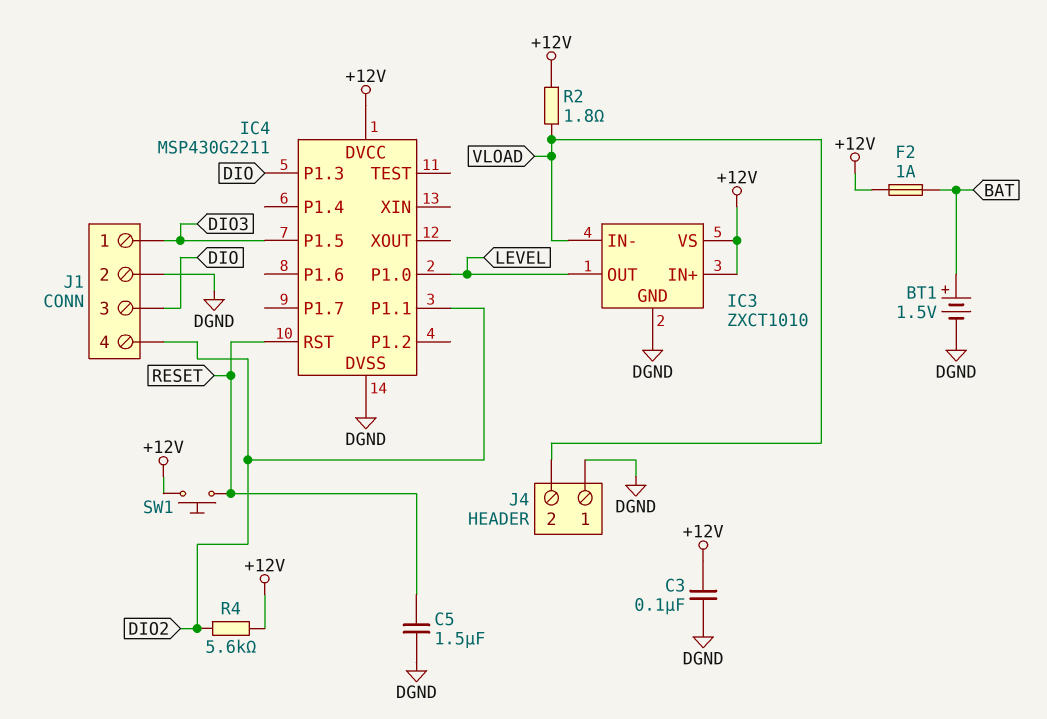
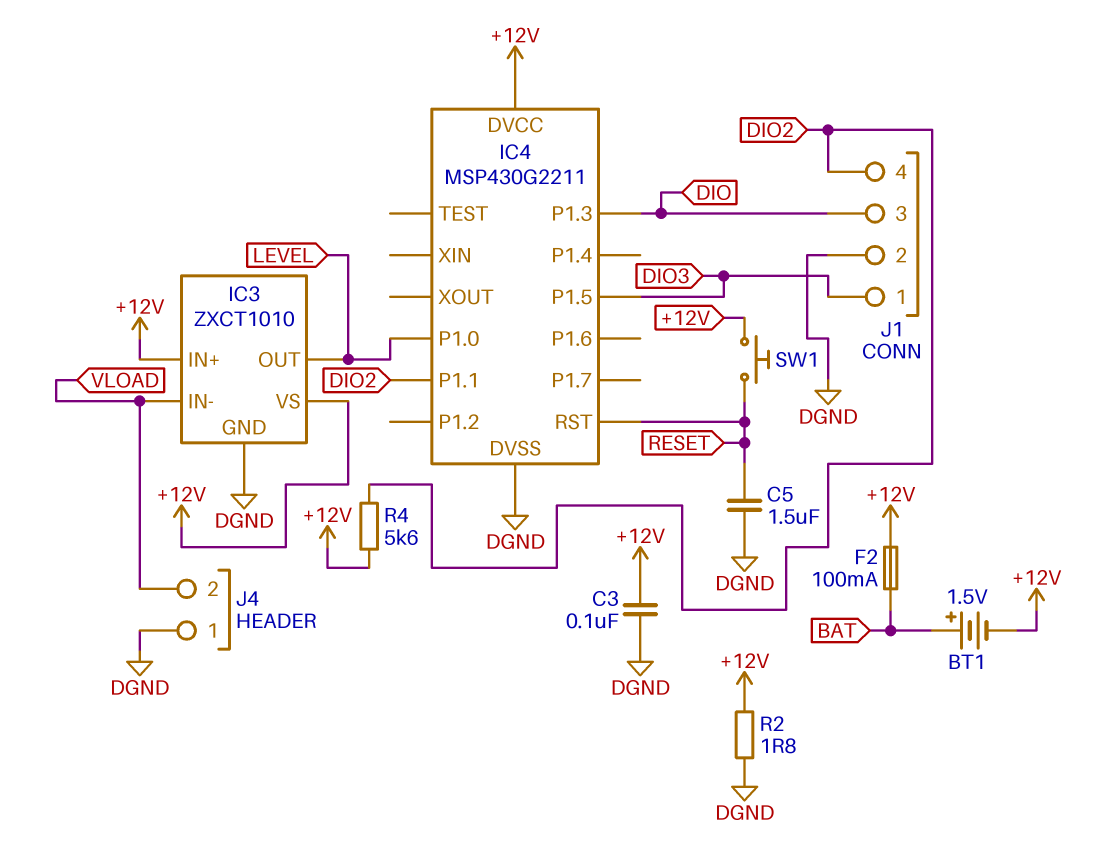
BT1: 1.5V (plus BAT, minus DGND) -> 1.5V (plus BAT, minus +12V)
F2: 1A (+12V, BAT) -> 100mA (+12V, BAT)
R2: 1.8 (+12V, VLOAD) -> 1.8 (+12V, DGND)

